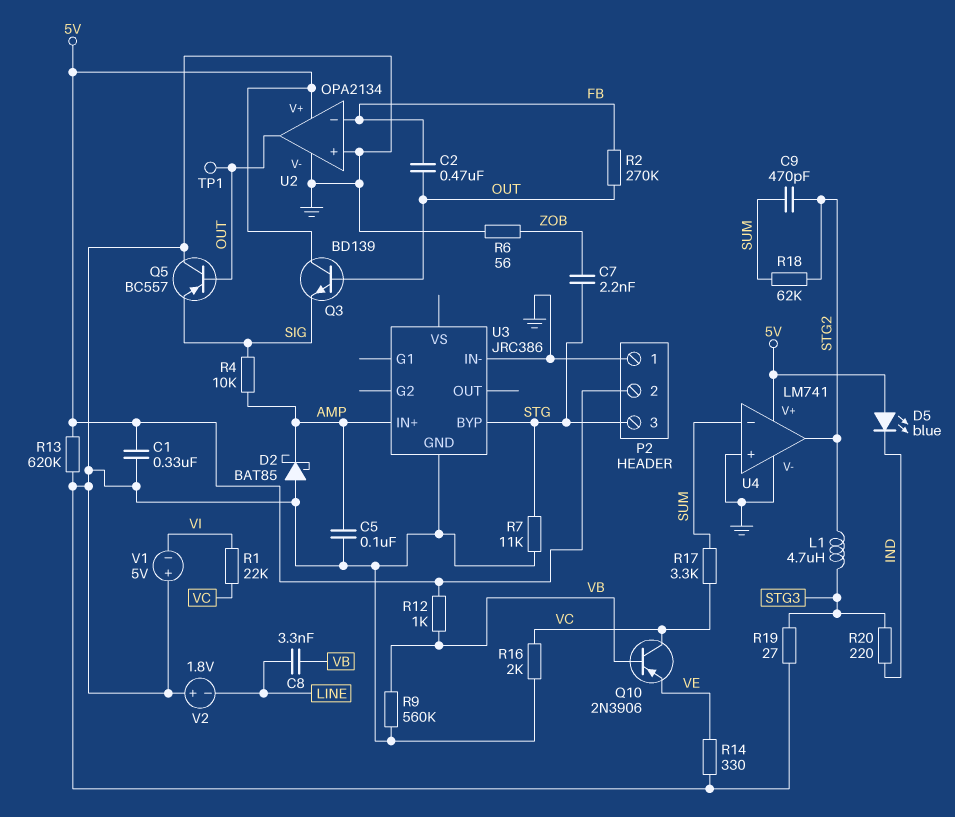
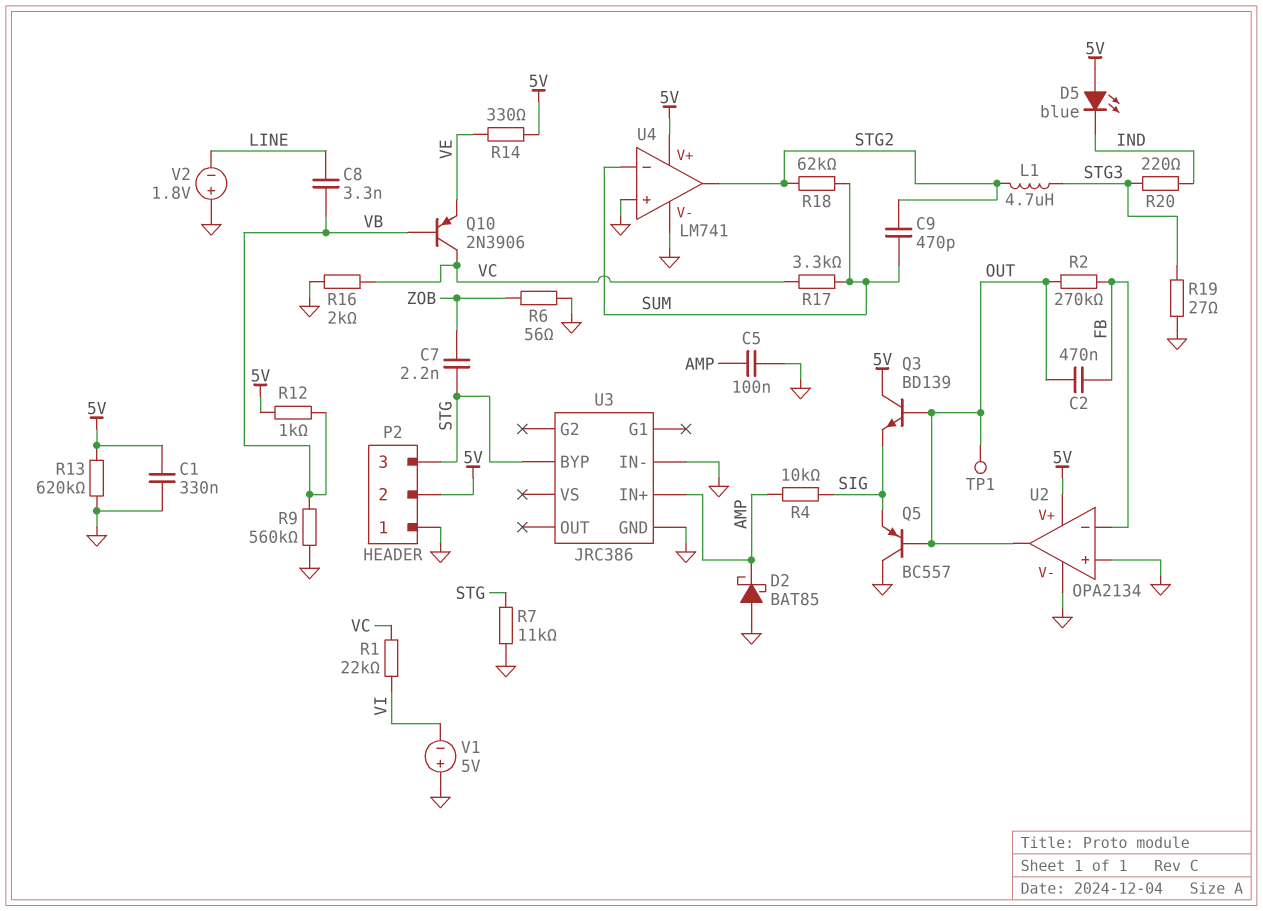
R14: 330 (GND, VE) -> 330 (5V, VE)

